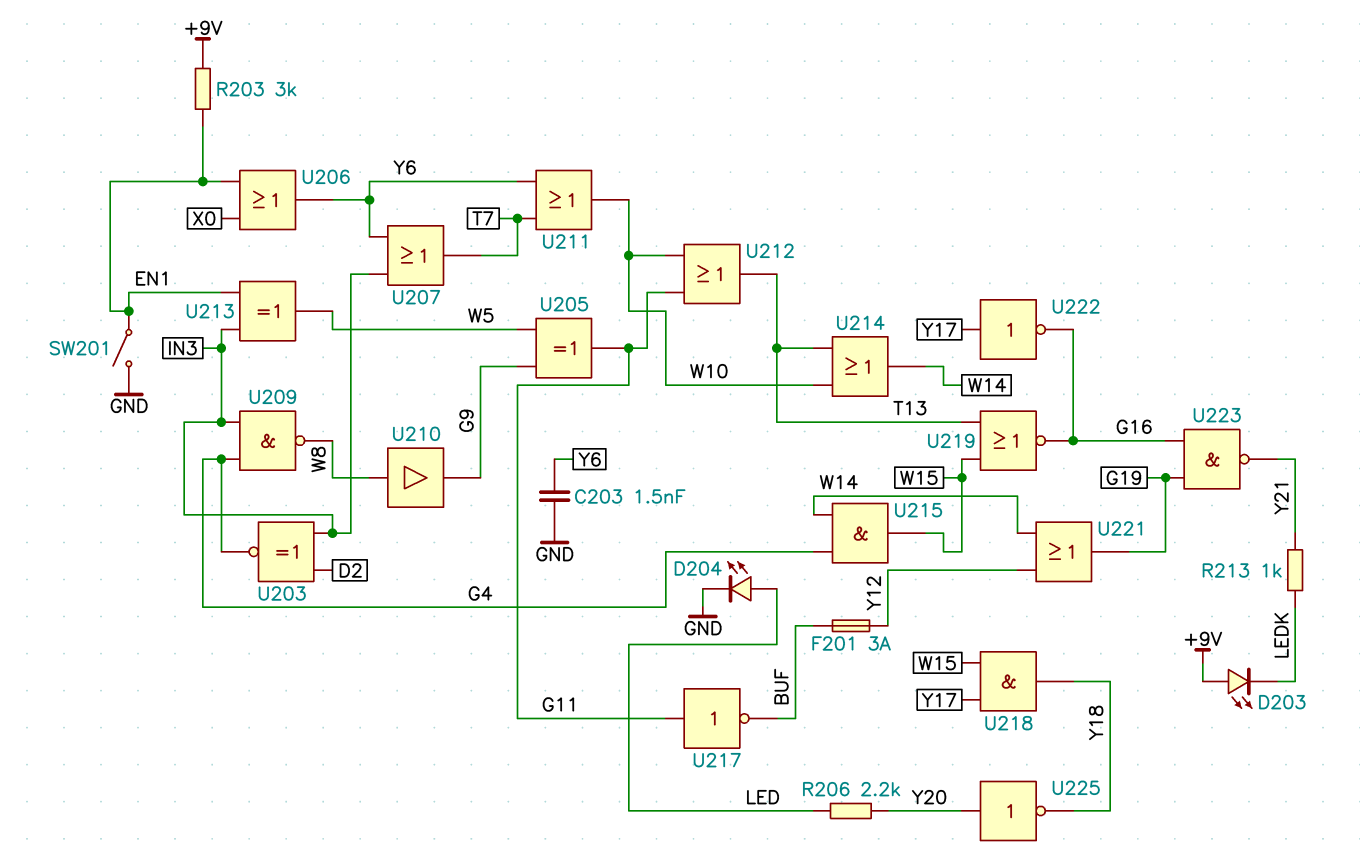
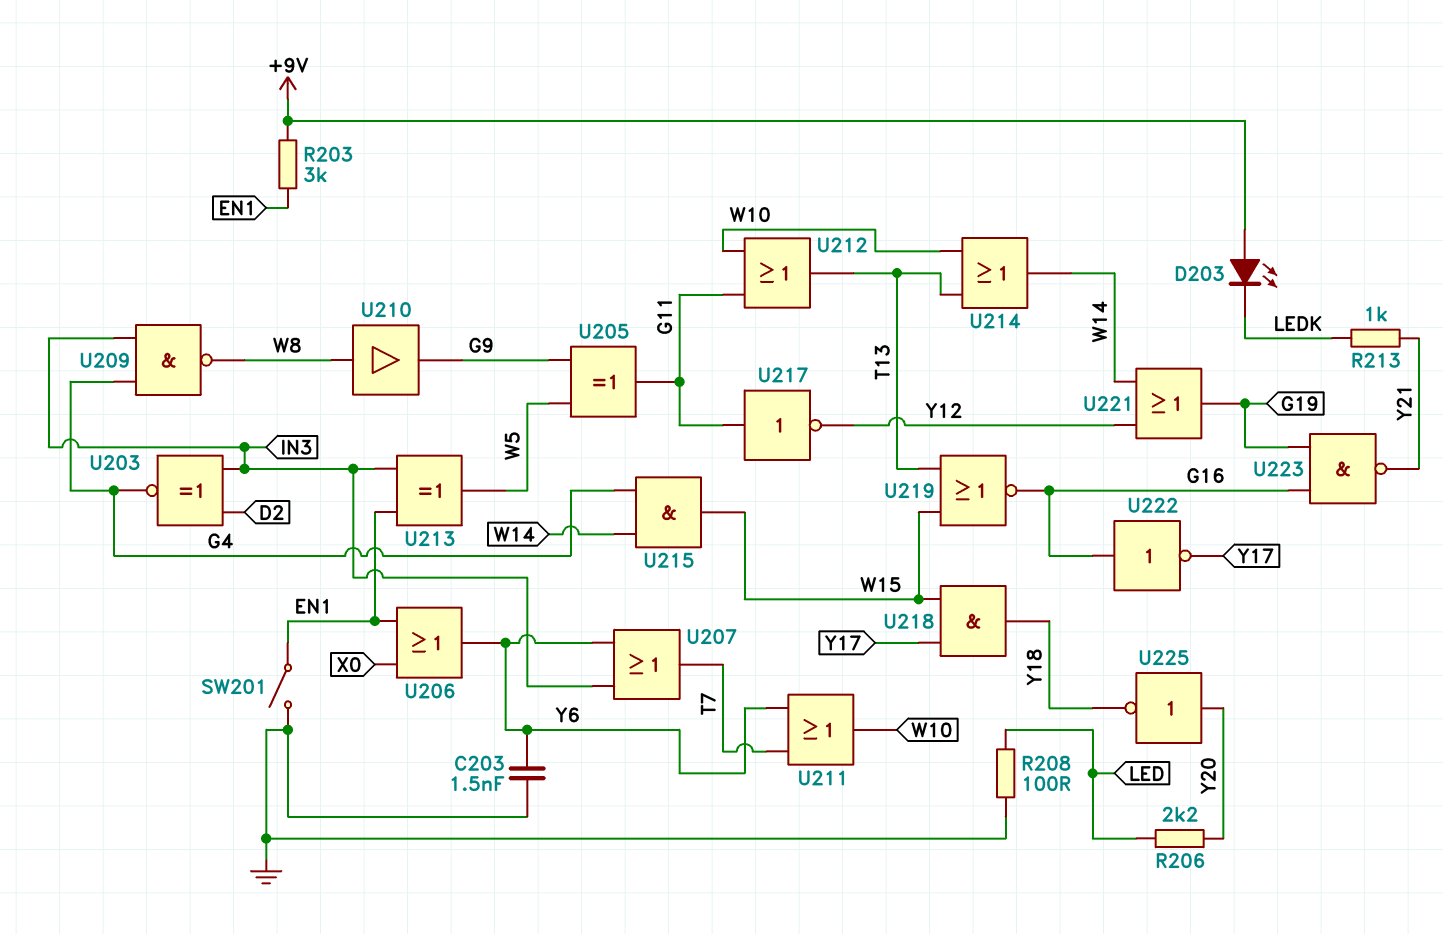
D204: LED (A LED, K GND) -> none
F201: 3A (BUF, Y12) -> none
R208: none -> 100 (GND, LED)
U217: NOT (in G11, out BUF) -> NOT (in G11, out Y12)
U222: NOT (in Y17, out G16) -> NOT (in G16, out Y17)

